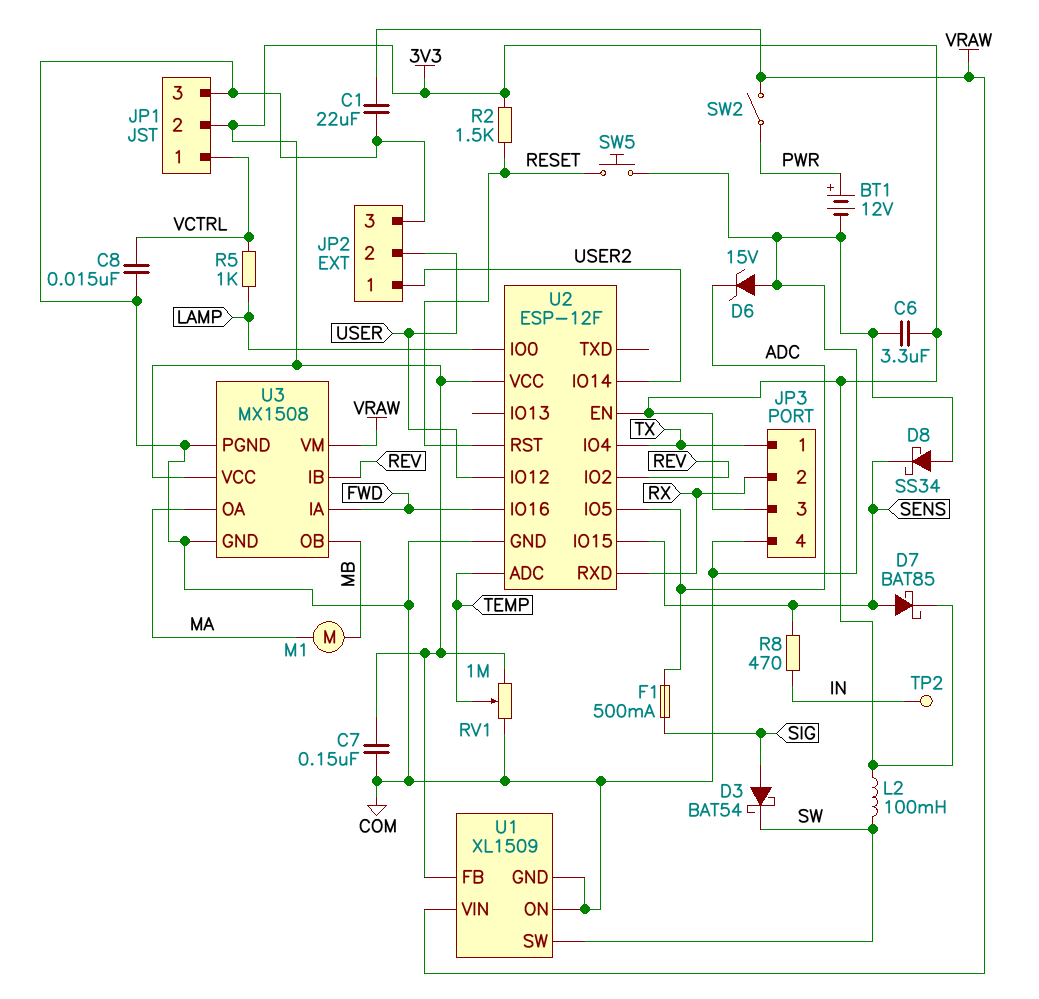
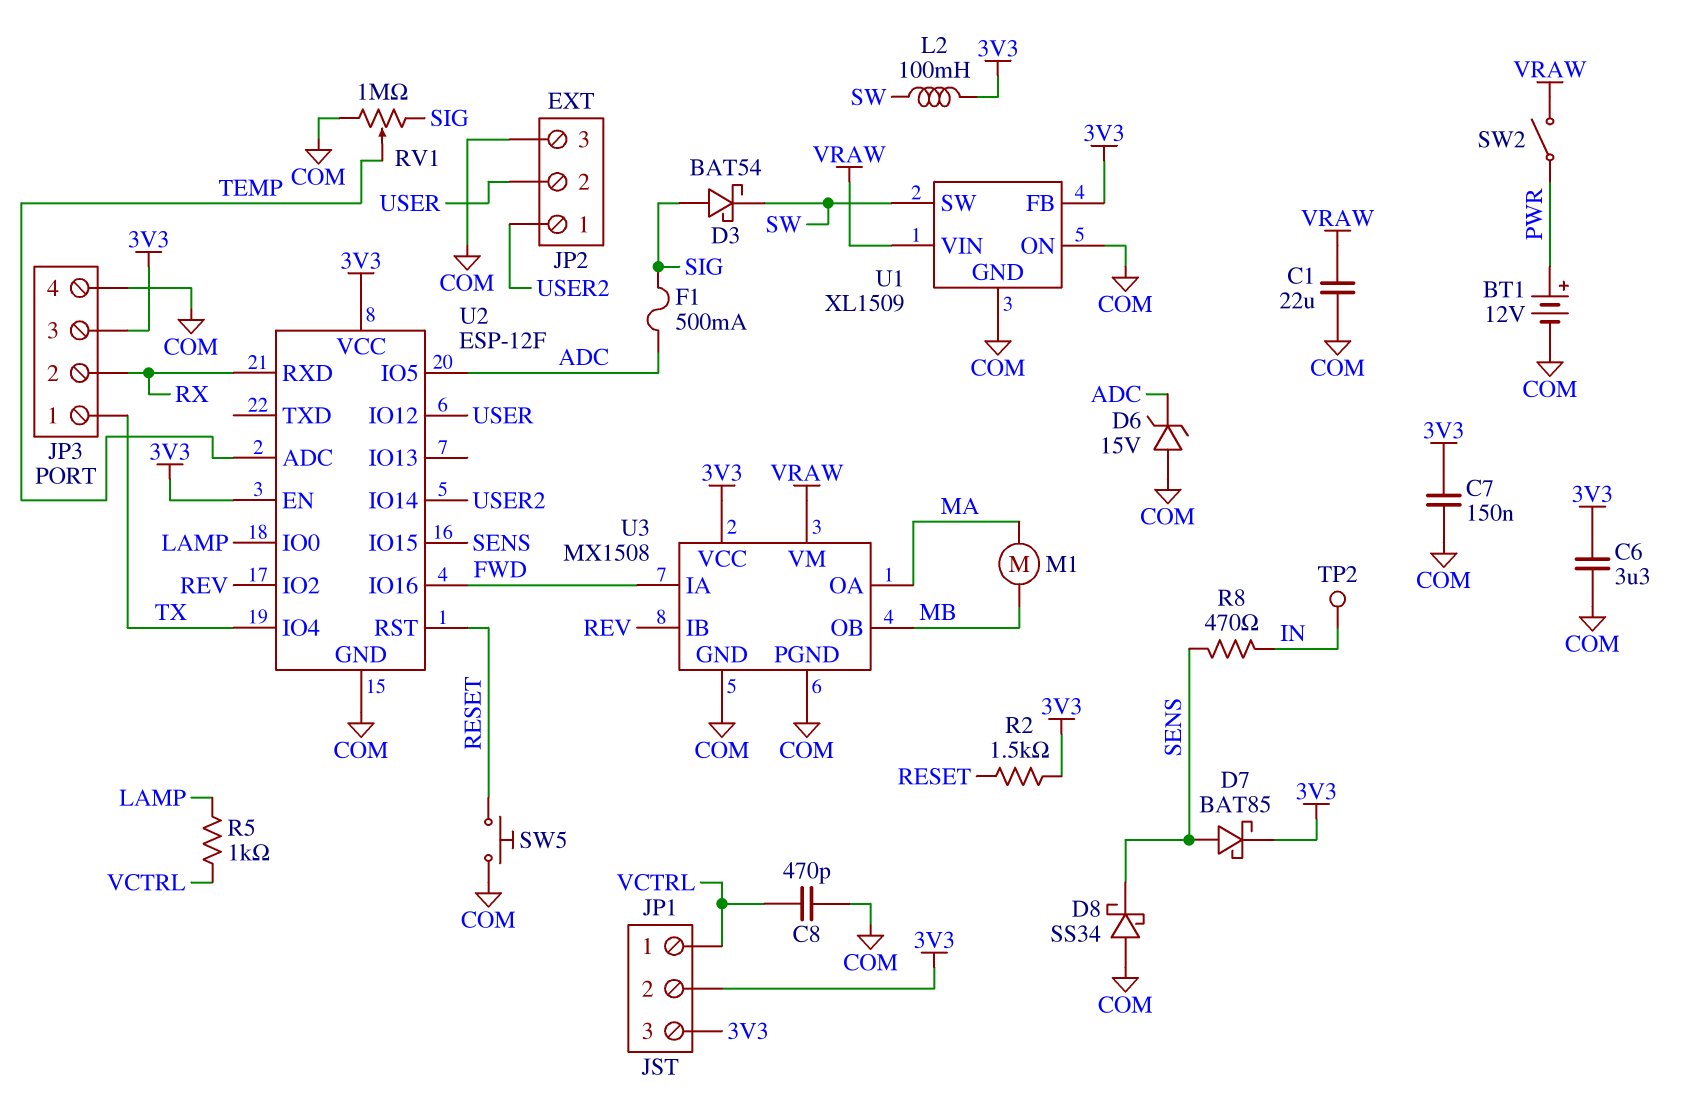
C8: 15nF (COM, VCTRL) -> 470pF (COM, VCTRL)
JP1 pin 3: COM -> 3V3
RV1: 1M (3V3, COM, wiper TEMP) -> 1M (COM, SIG, wiper TEMP)

